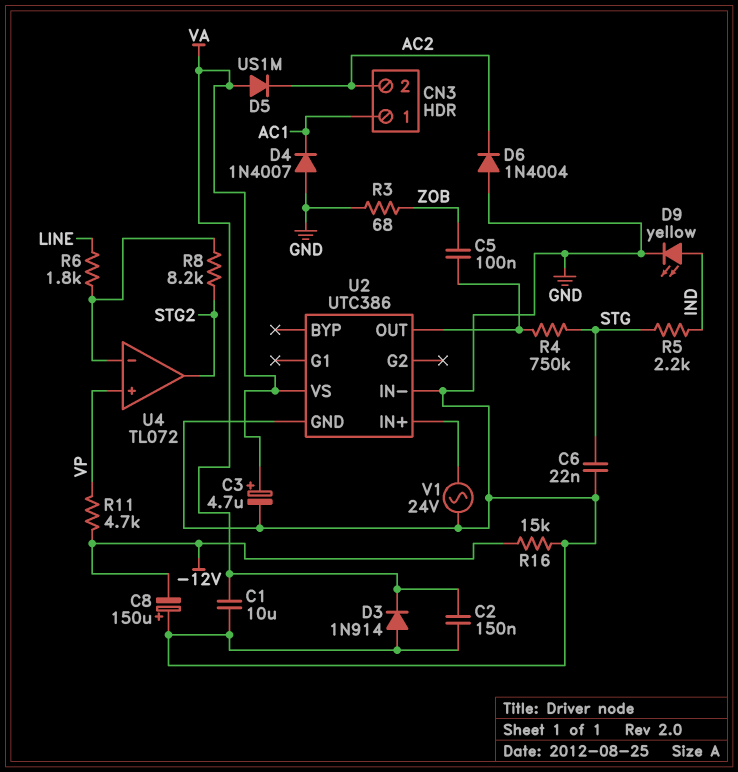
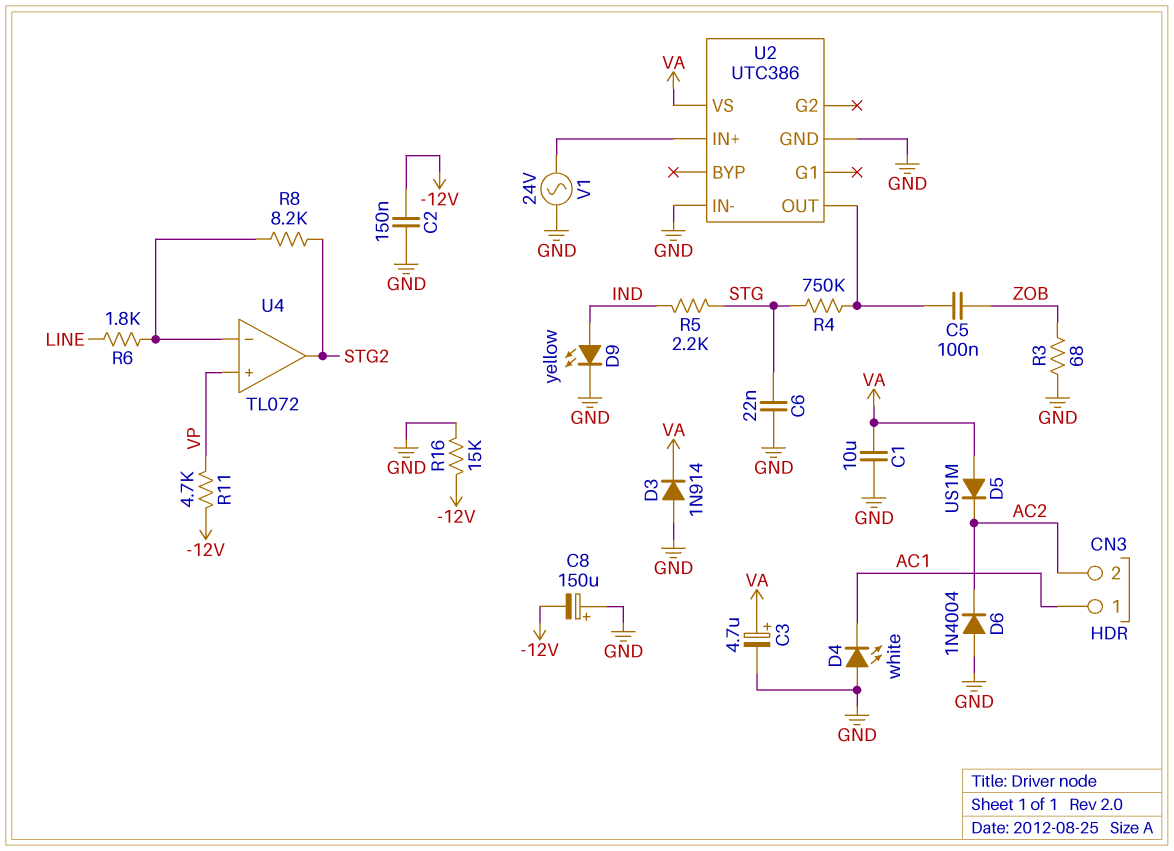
C2: 150nF (GND, VA) -> 150nF (-12V, GND)
D4: diode 1N4007 (A GND, K AC1) -> LED white (A GND, K AC1)

